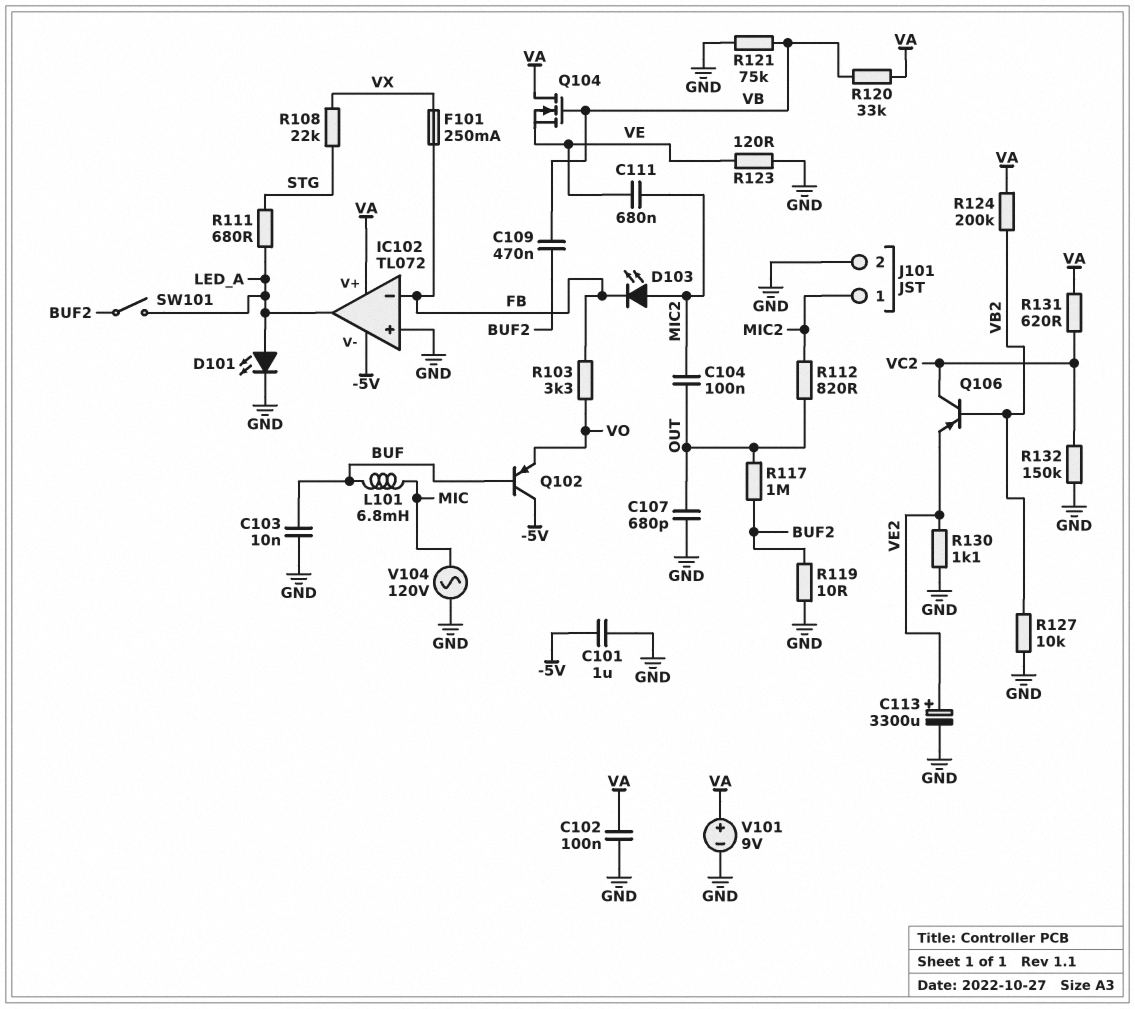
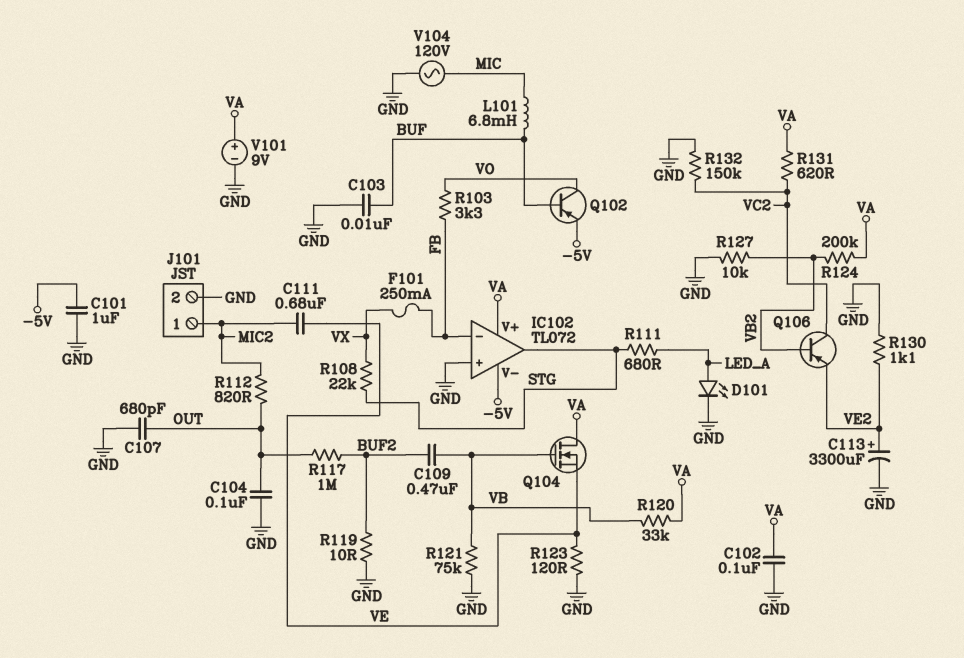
C104: 100nF (MIC2, OUT) -> 100nF (GND, OUT)
D103: LED (A MIC2, K FB) -> none
IC102 pin out: LED_A -> STG
Q102: PNP (B BUF, C -5V, E VO) -> PNP (B BUF, C VO, E -5V)
SW101: switch (BUF2, LED_A) -> none

